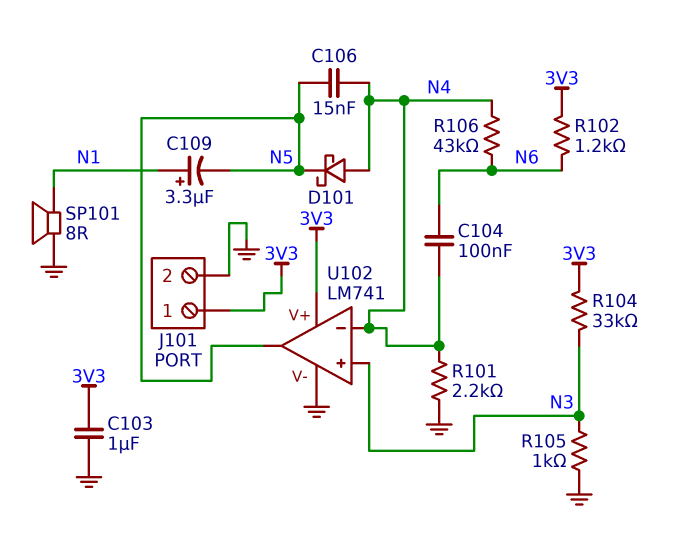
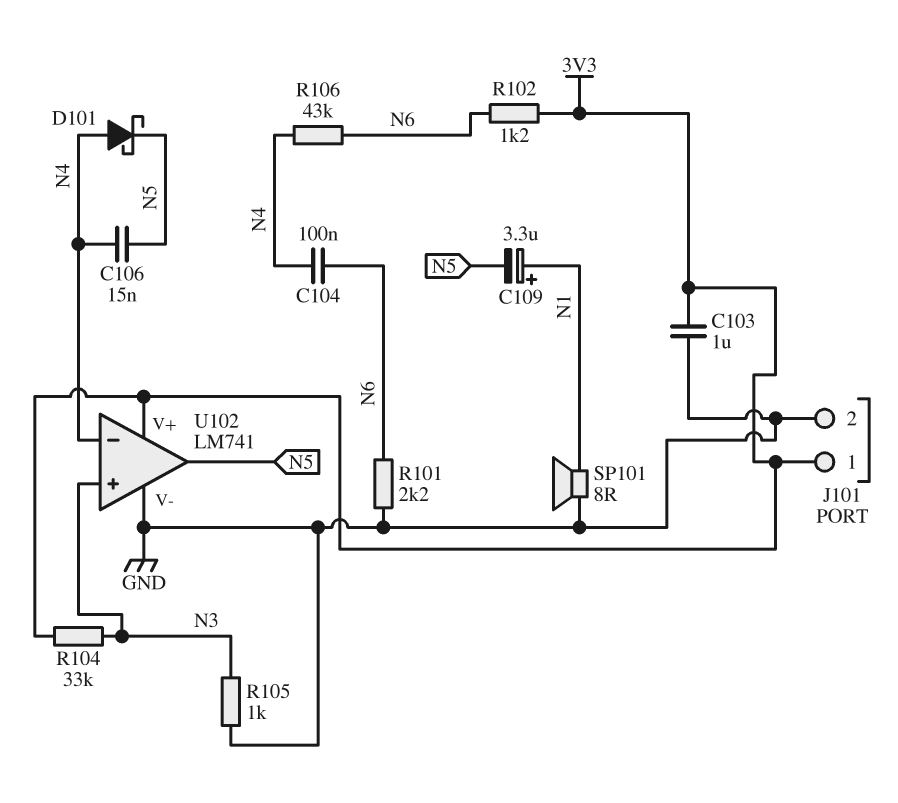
R101: 2.2k (GND, N4) -> 2.2k (GND, N6)

